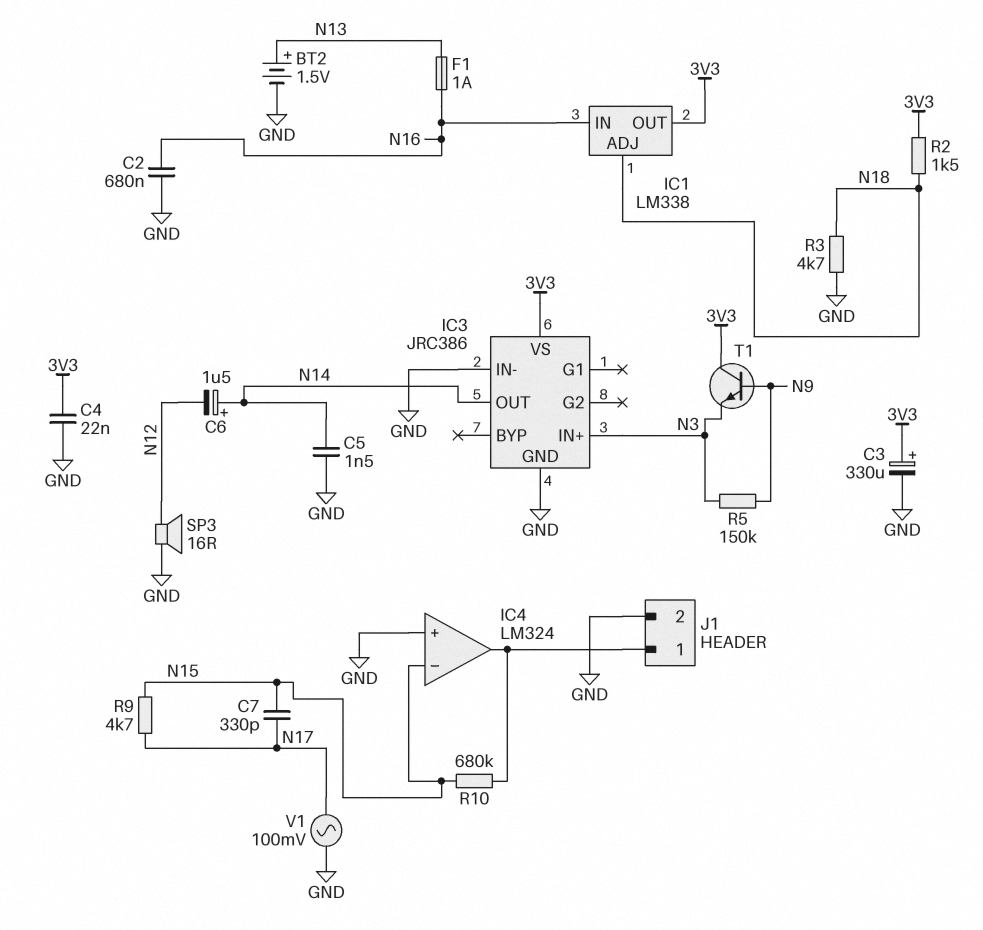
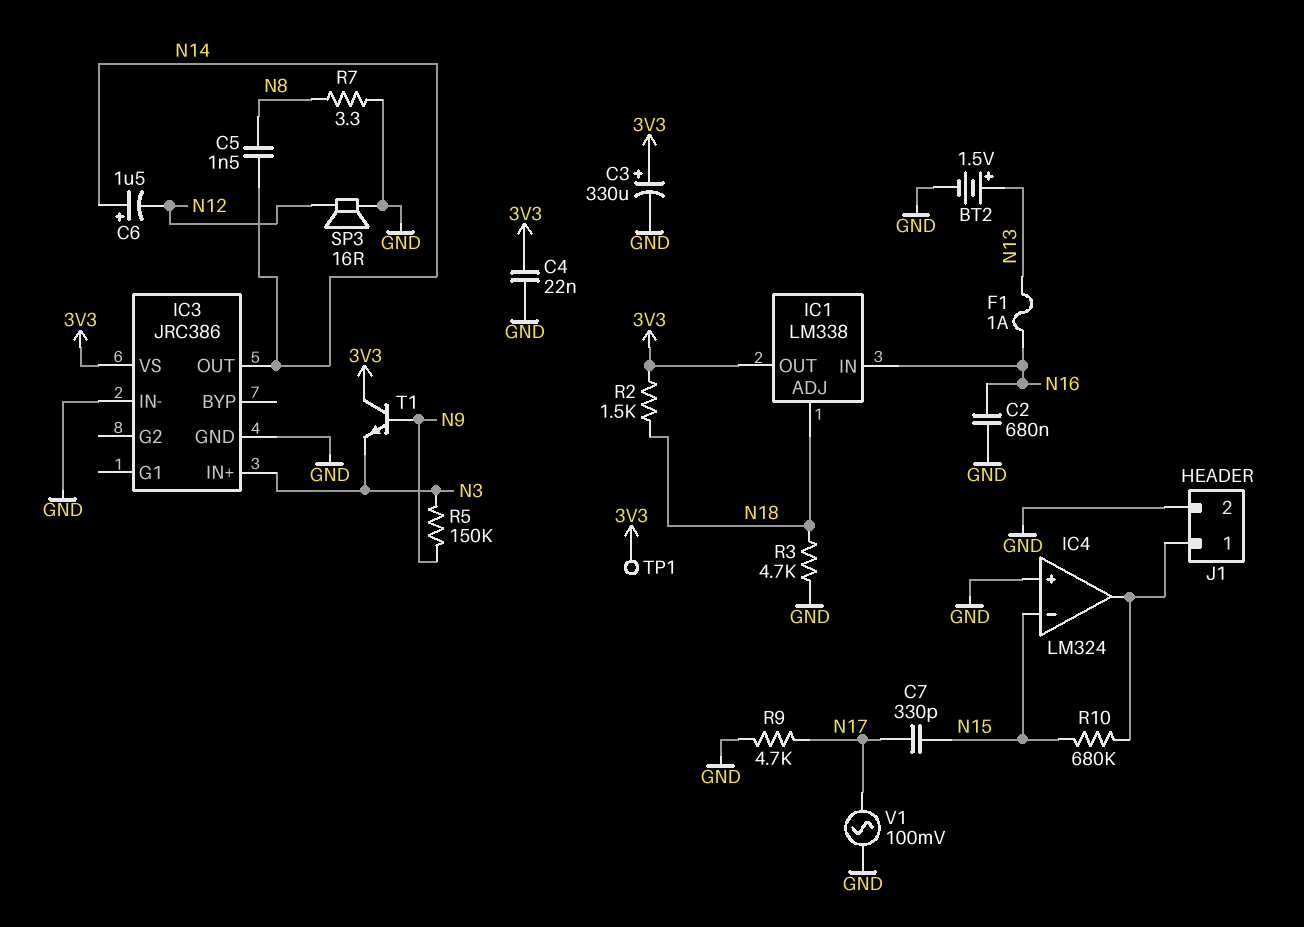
C5: 1.5nF (GND, N14) -> 1.5nF (N8, N14)
R7: none -> 3.3 (GND, N8)
R9: 4.7k (N15, N17) -> 4.7k (GND, N17)
TP1: none -> test point (3V3)

